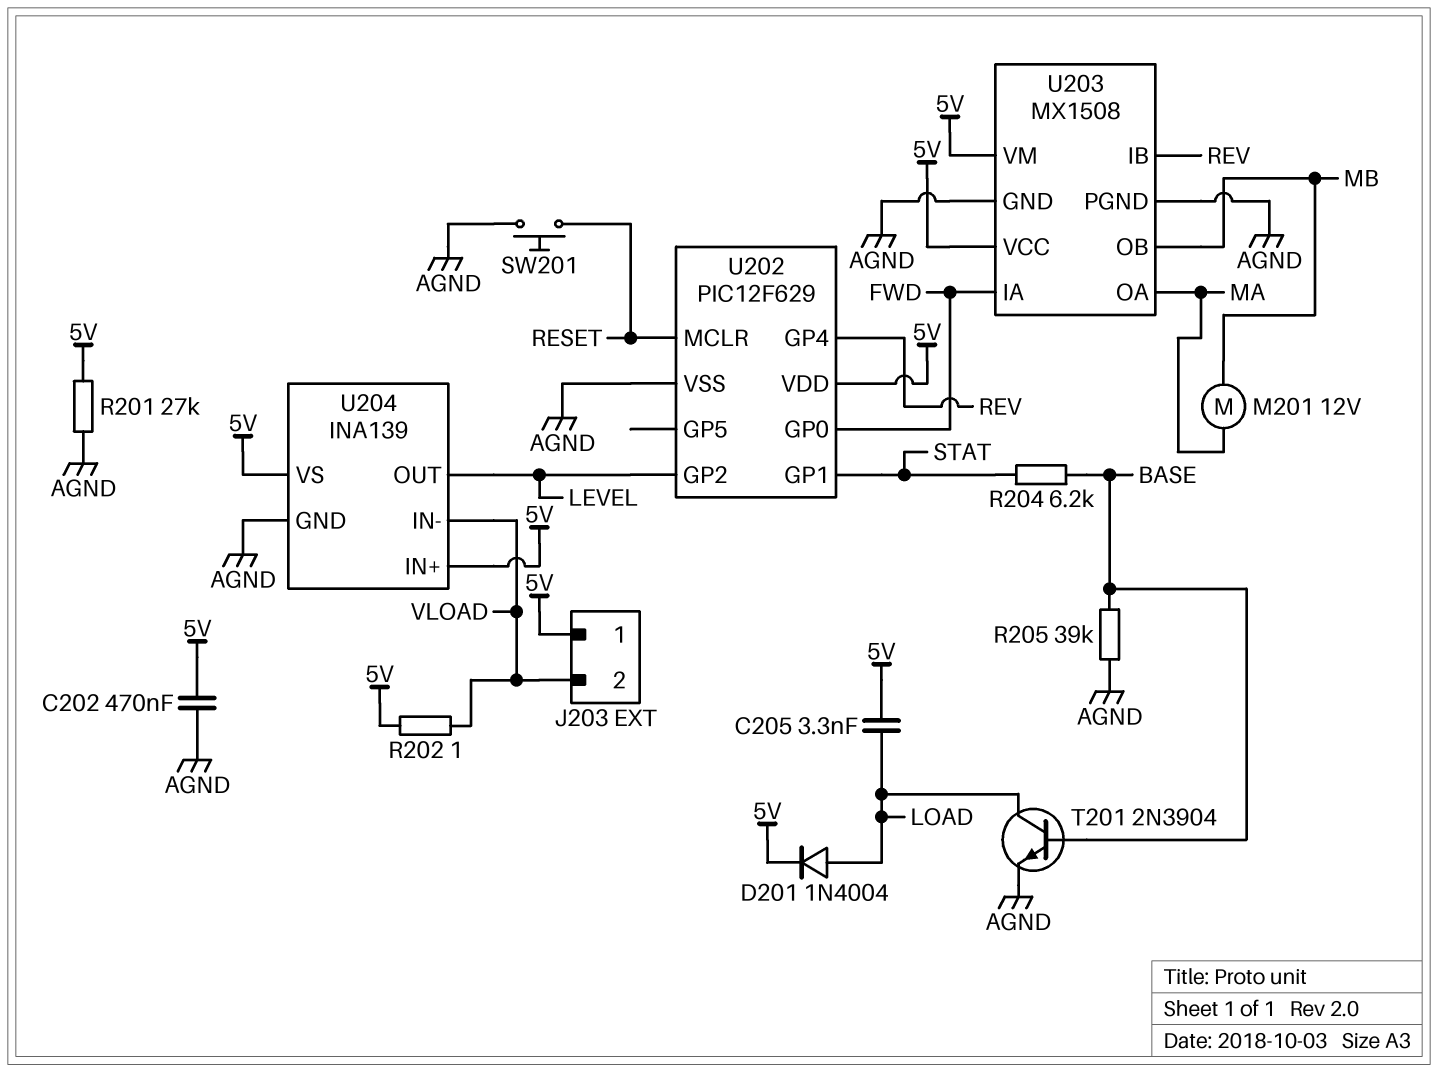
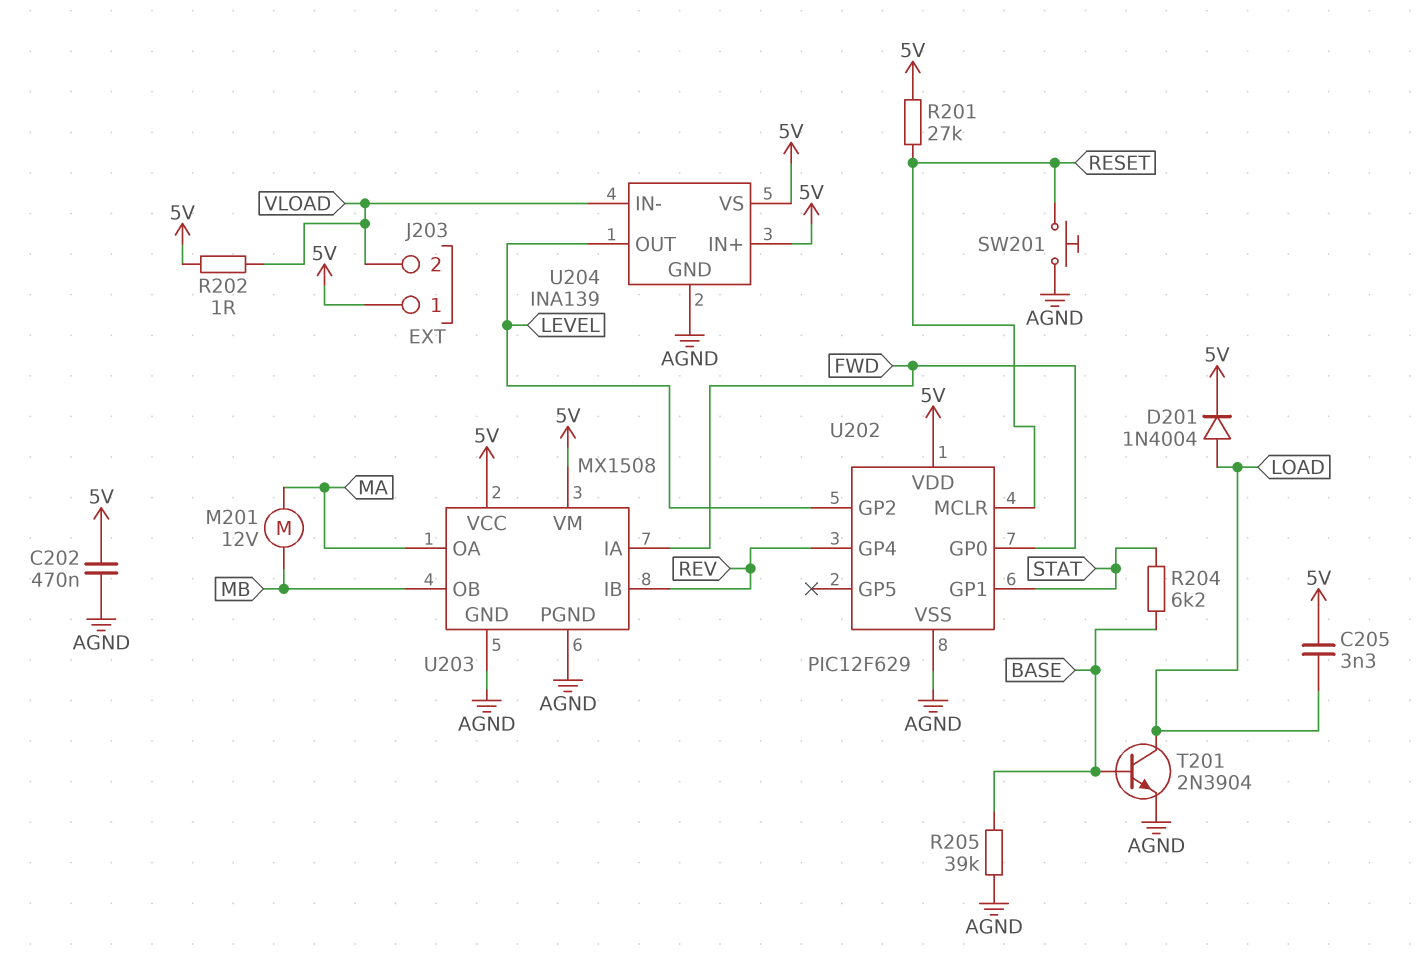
R201: 27k (5V, AGND) -> 27k (5V, RESET)

